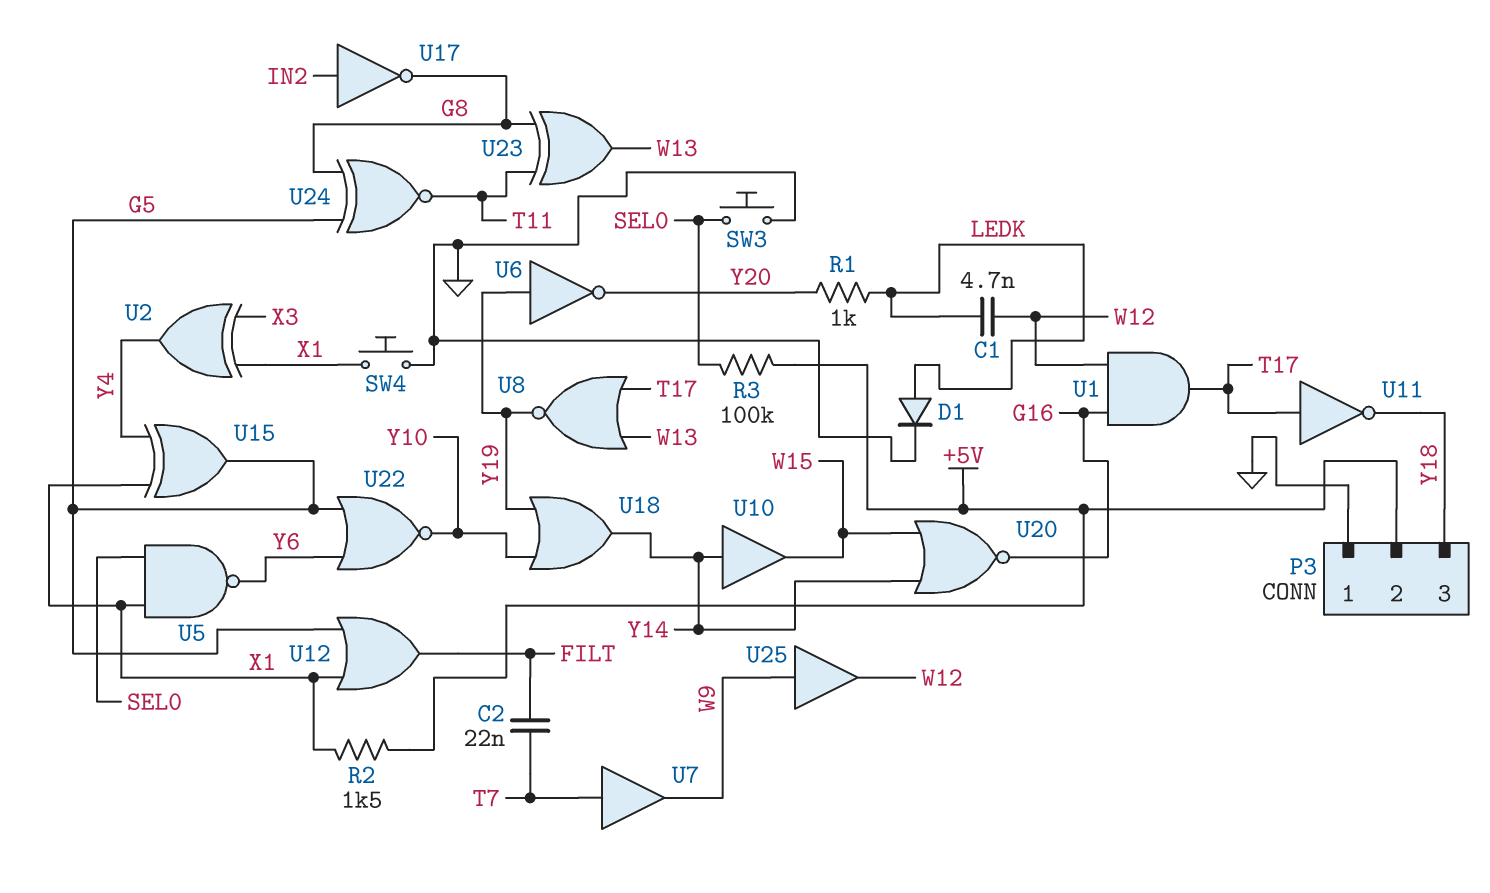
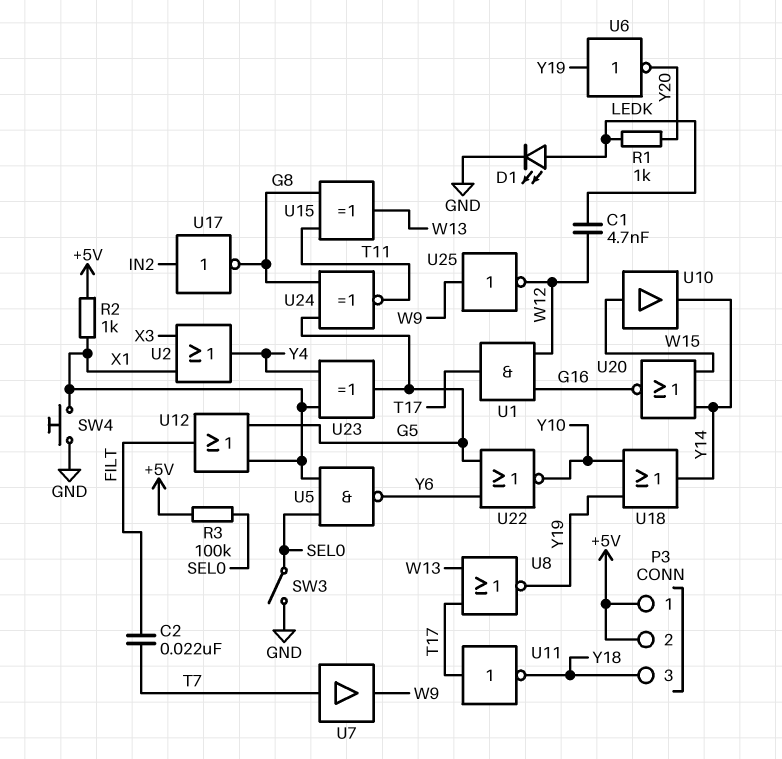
D1: diode (A LEDK, K GND) -> LED (A LEDK, K GND)
P3 pin 1: GND -> +5V
R2: 1.5k (+5V, X1) -> 1k (+5V, X1)
SW3: button (GND, SEL0) -> switch (GND, SEL0)
U2: XOR (in X1, in X3, out Y4) -> OR (in X1, in X3, out Y4)
U10: buffer (in Y14, out W15) -> buffer (in W15, out Y14)
U15: XOR (in X1, in Y4, out G5) -> XOR (in G8, in T11, out W13)
U23: XOR (in G8, in T11, out W13) -> XOR (in X1, in Y4, out G5)
U25: buffer (in W9, out W12) -> NOT (in W9, out W12)

